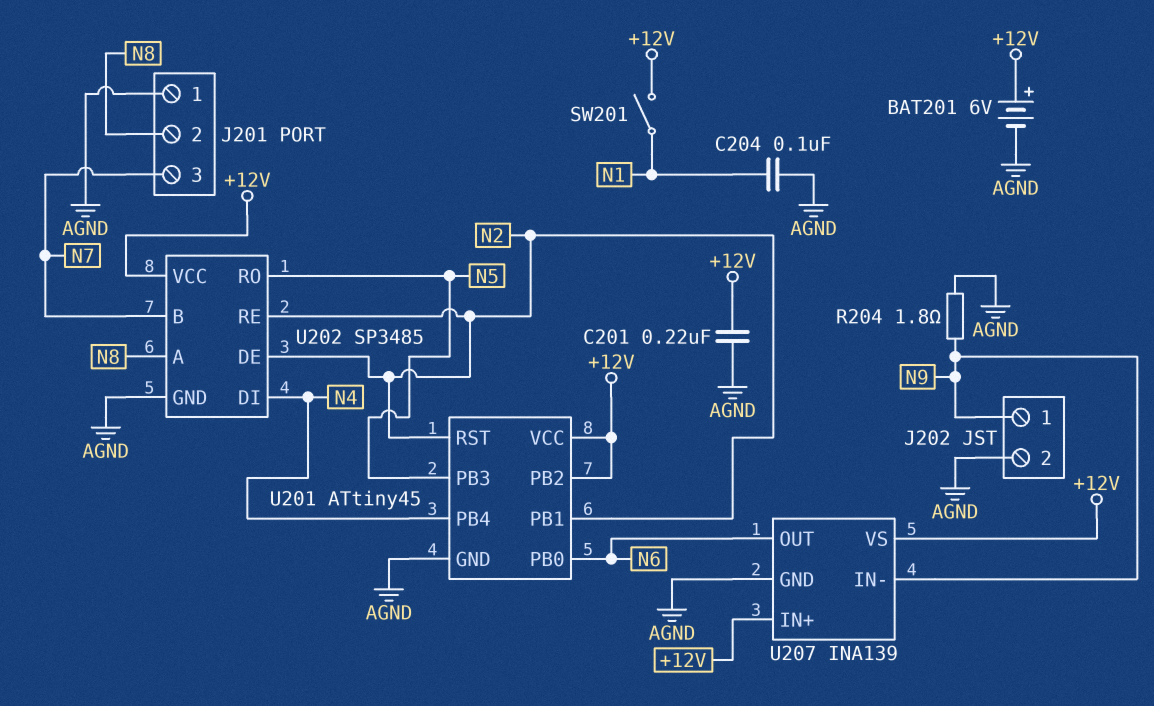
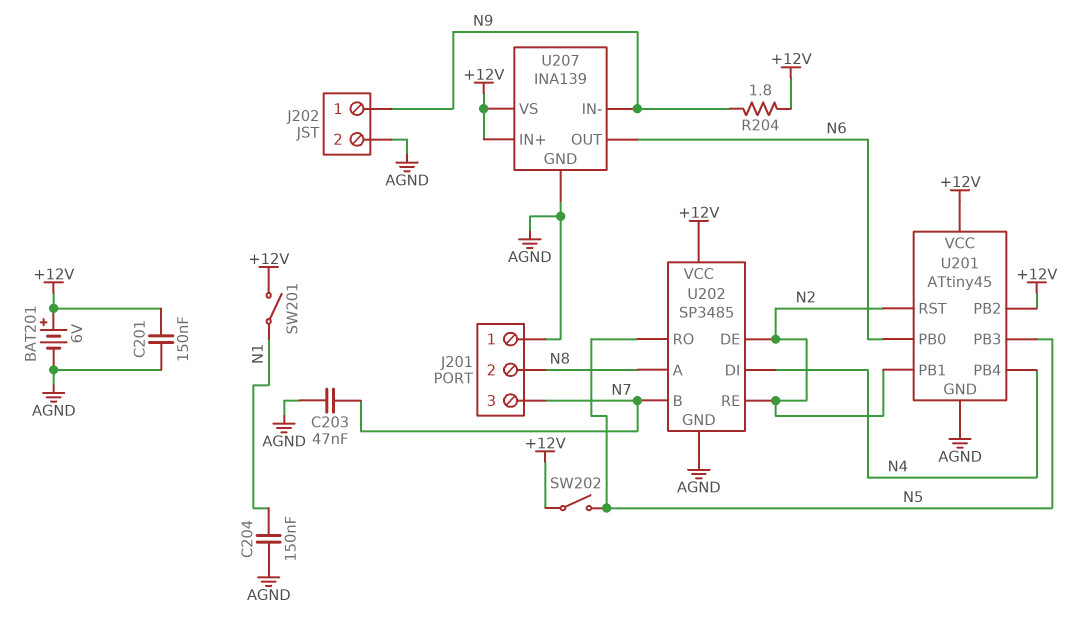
C201: 220nF (+12V, AGND) -> 150nF (+12V, AGND)
C203: none -> 47nF (AGND, N7)
C204: 100nF (AGND, N1) -> 150nF (AGND, N1)
R204: 1.8 (AGND, N9) -> 1.8 (+12V, N9)
SW202: none -> switch (+12V, N5)

